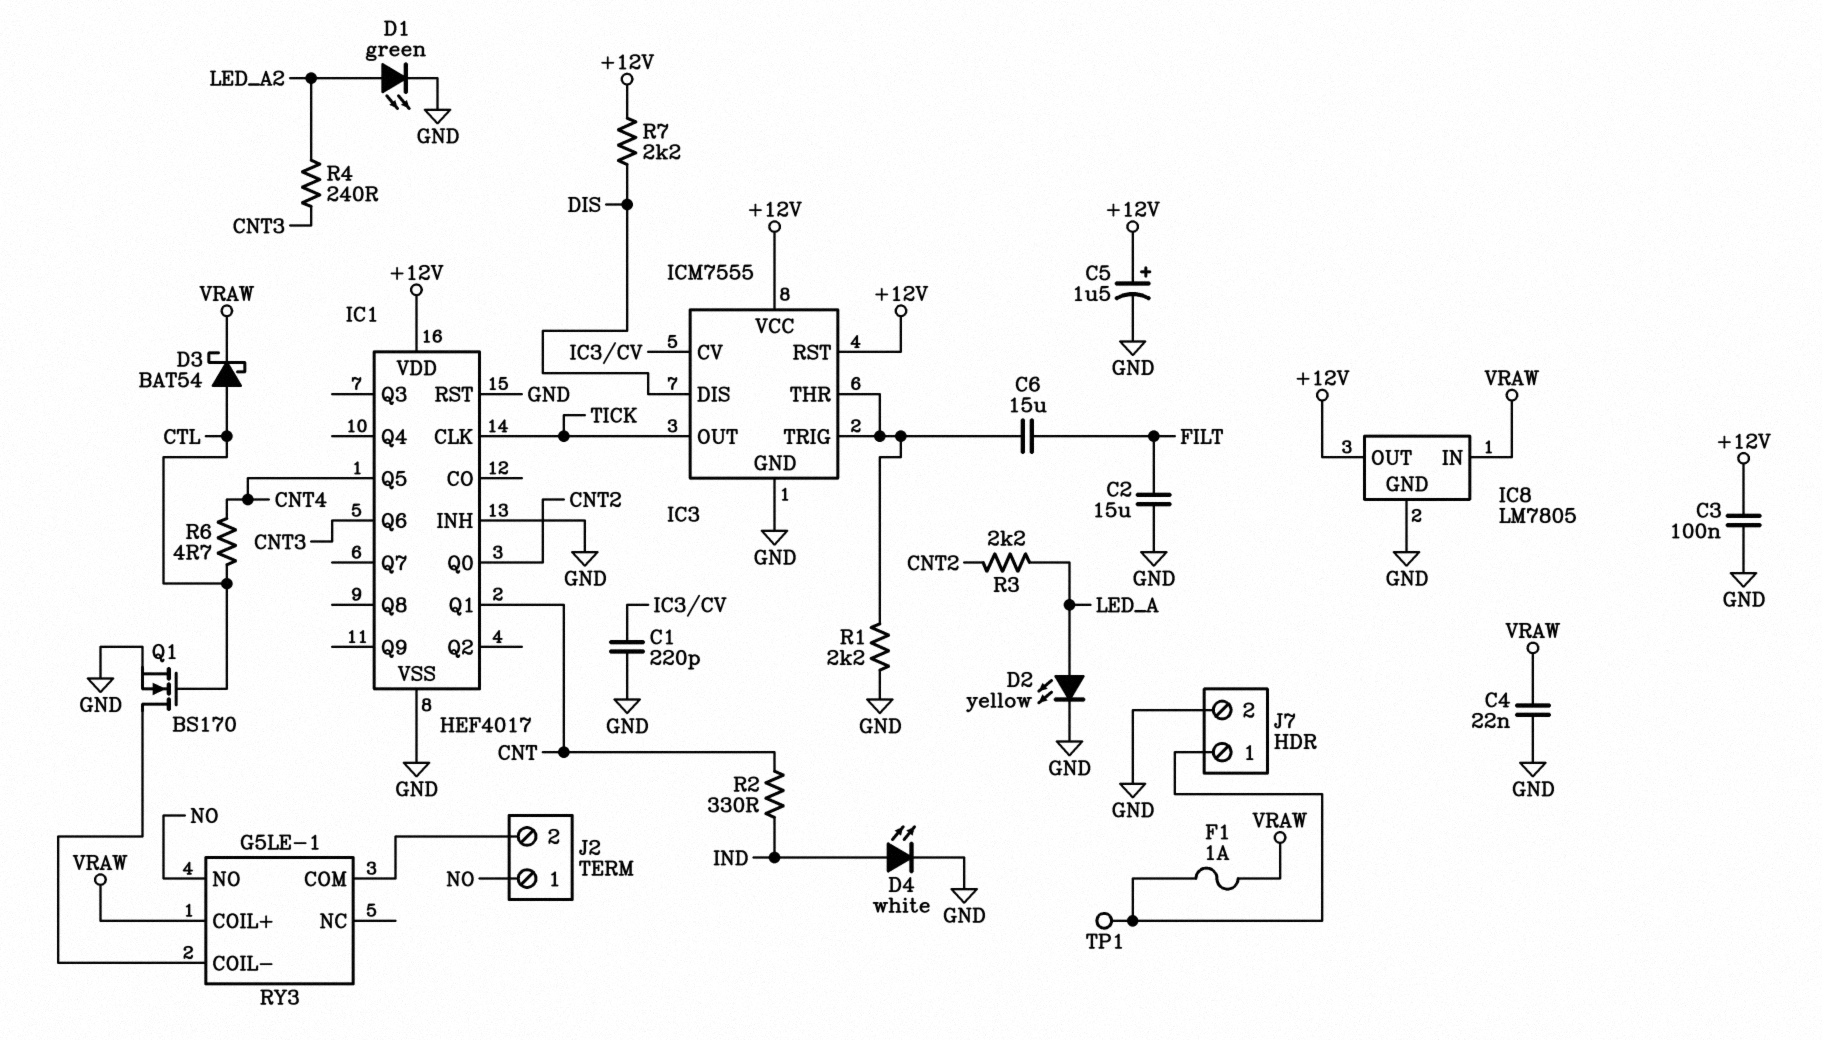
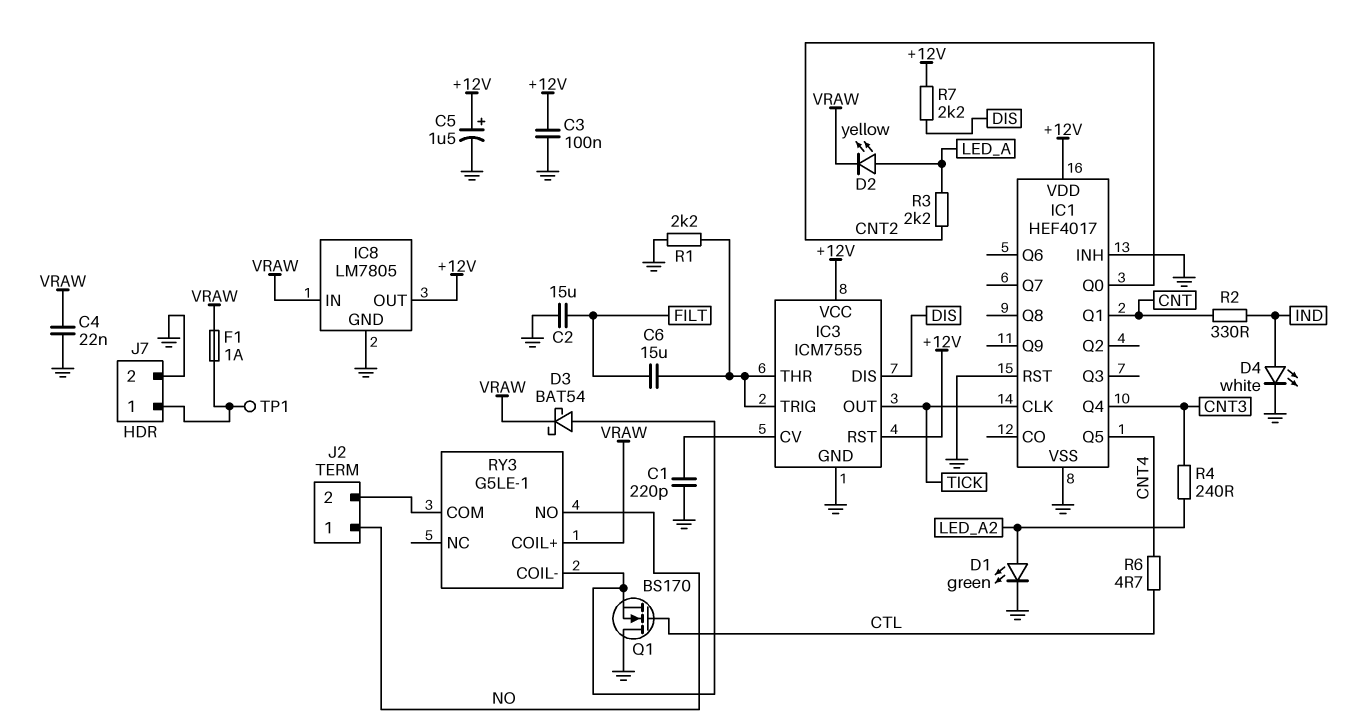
D2: LED yellow (A LED_A, K GND) -> LED yellow (A LED_A, K VRAW)
D3: schottky BAT54 (A CTL, K VRAW) -> schottky BAT54 (A RY3/COIL-, K VRAW)
IC1 pin Q4: none -> CNT3
IC1 pin Q6: CNT3 -> none
Q1: NMOS BS170 (G CTL, D RY3/COIL-, S GND) -> NMOS BS170 (G CTL, D GND, S RY3/COIL-)

